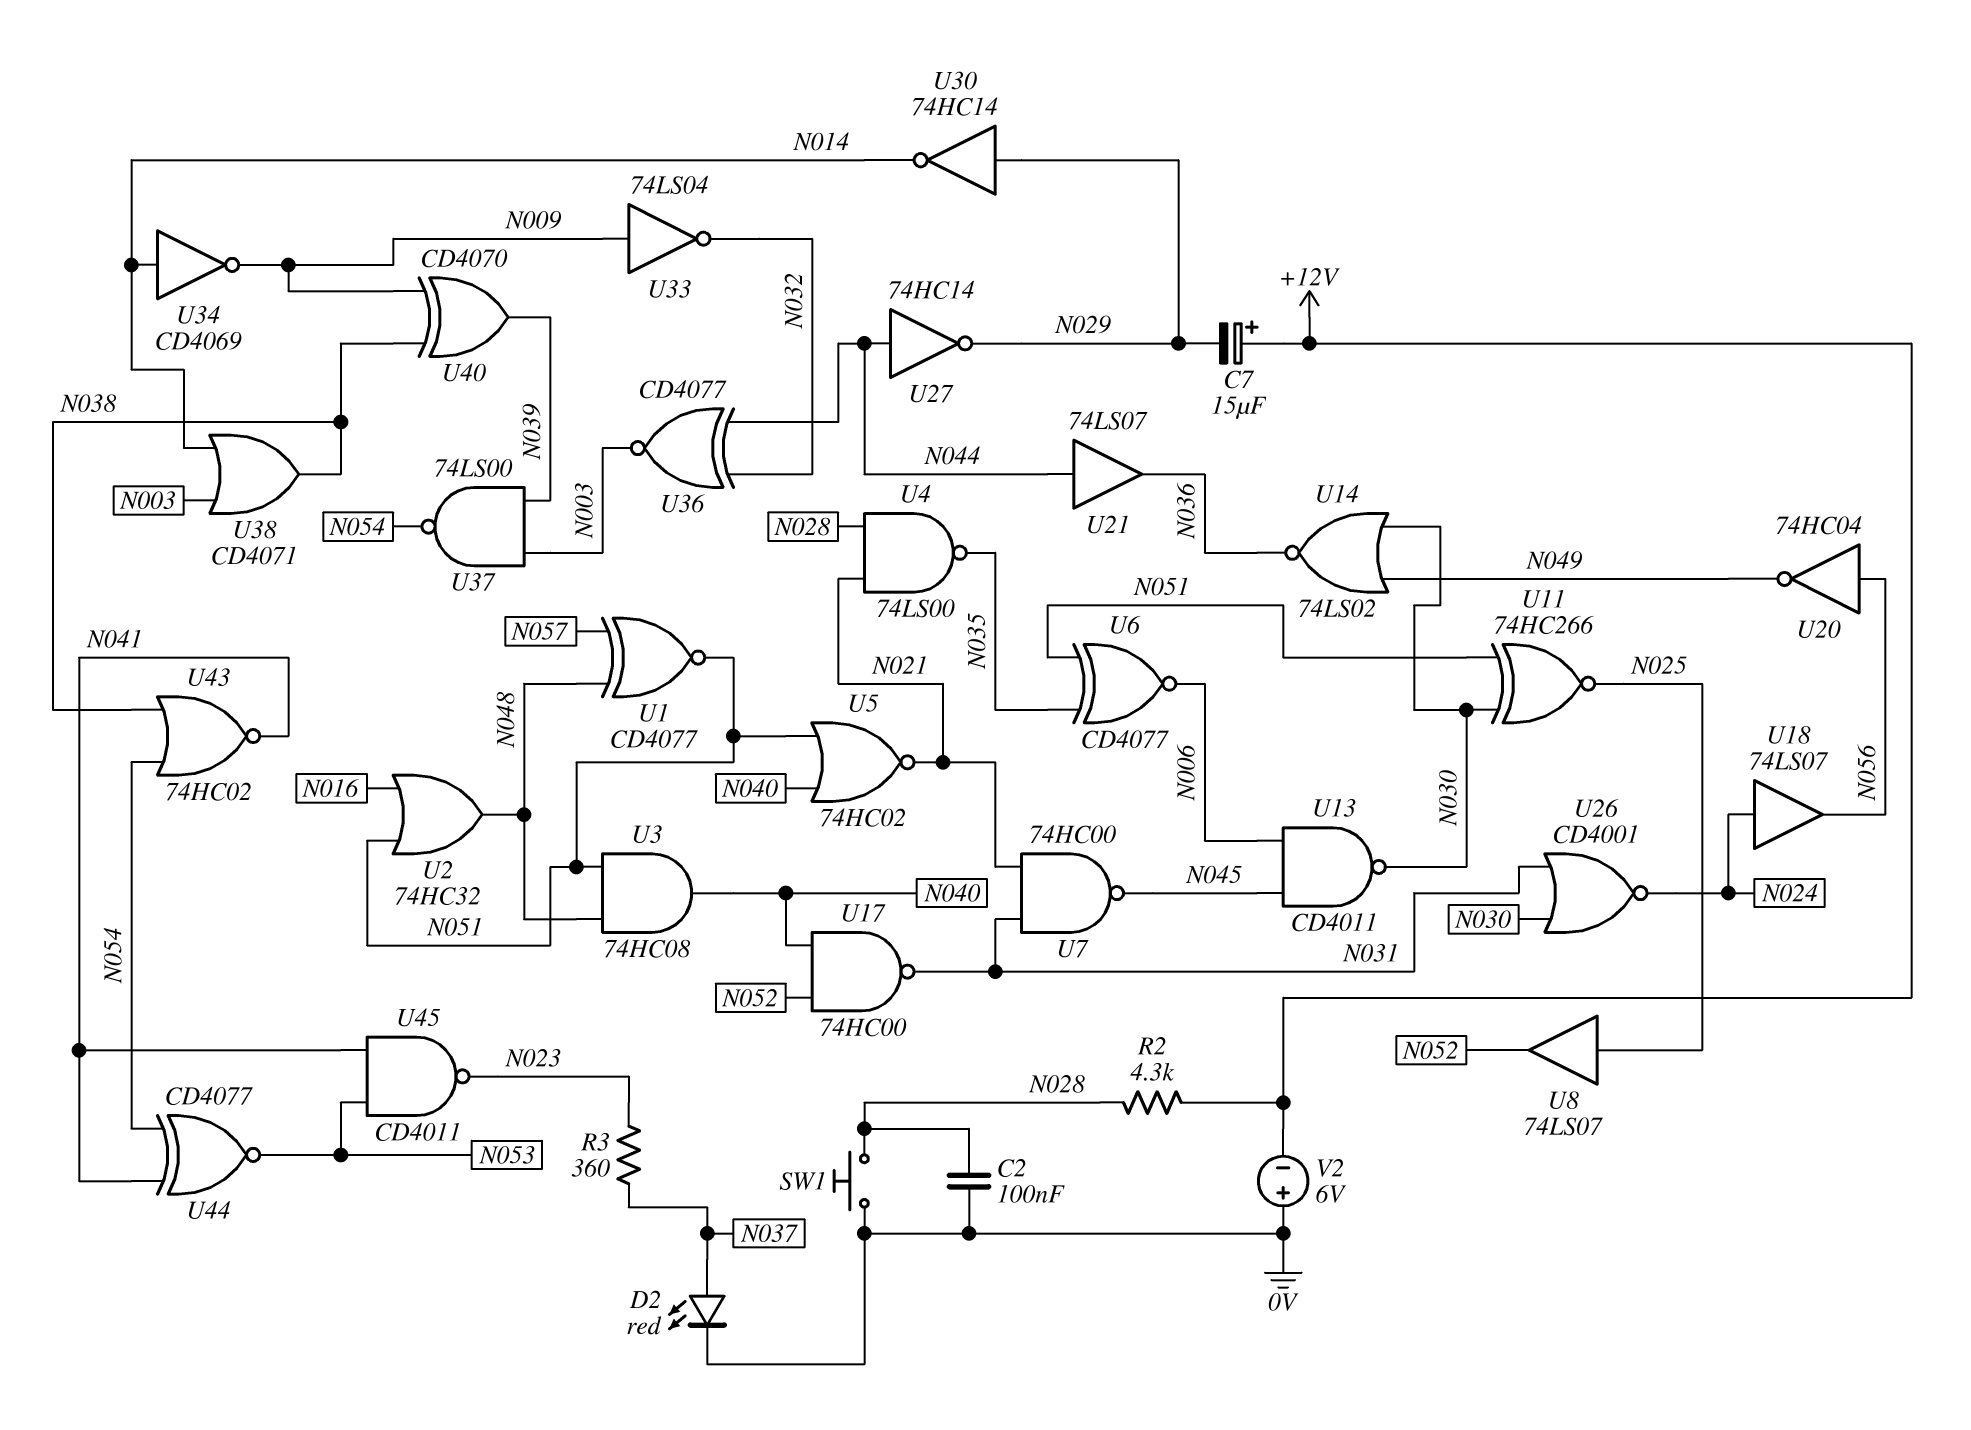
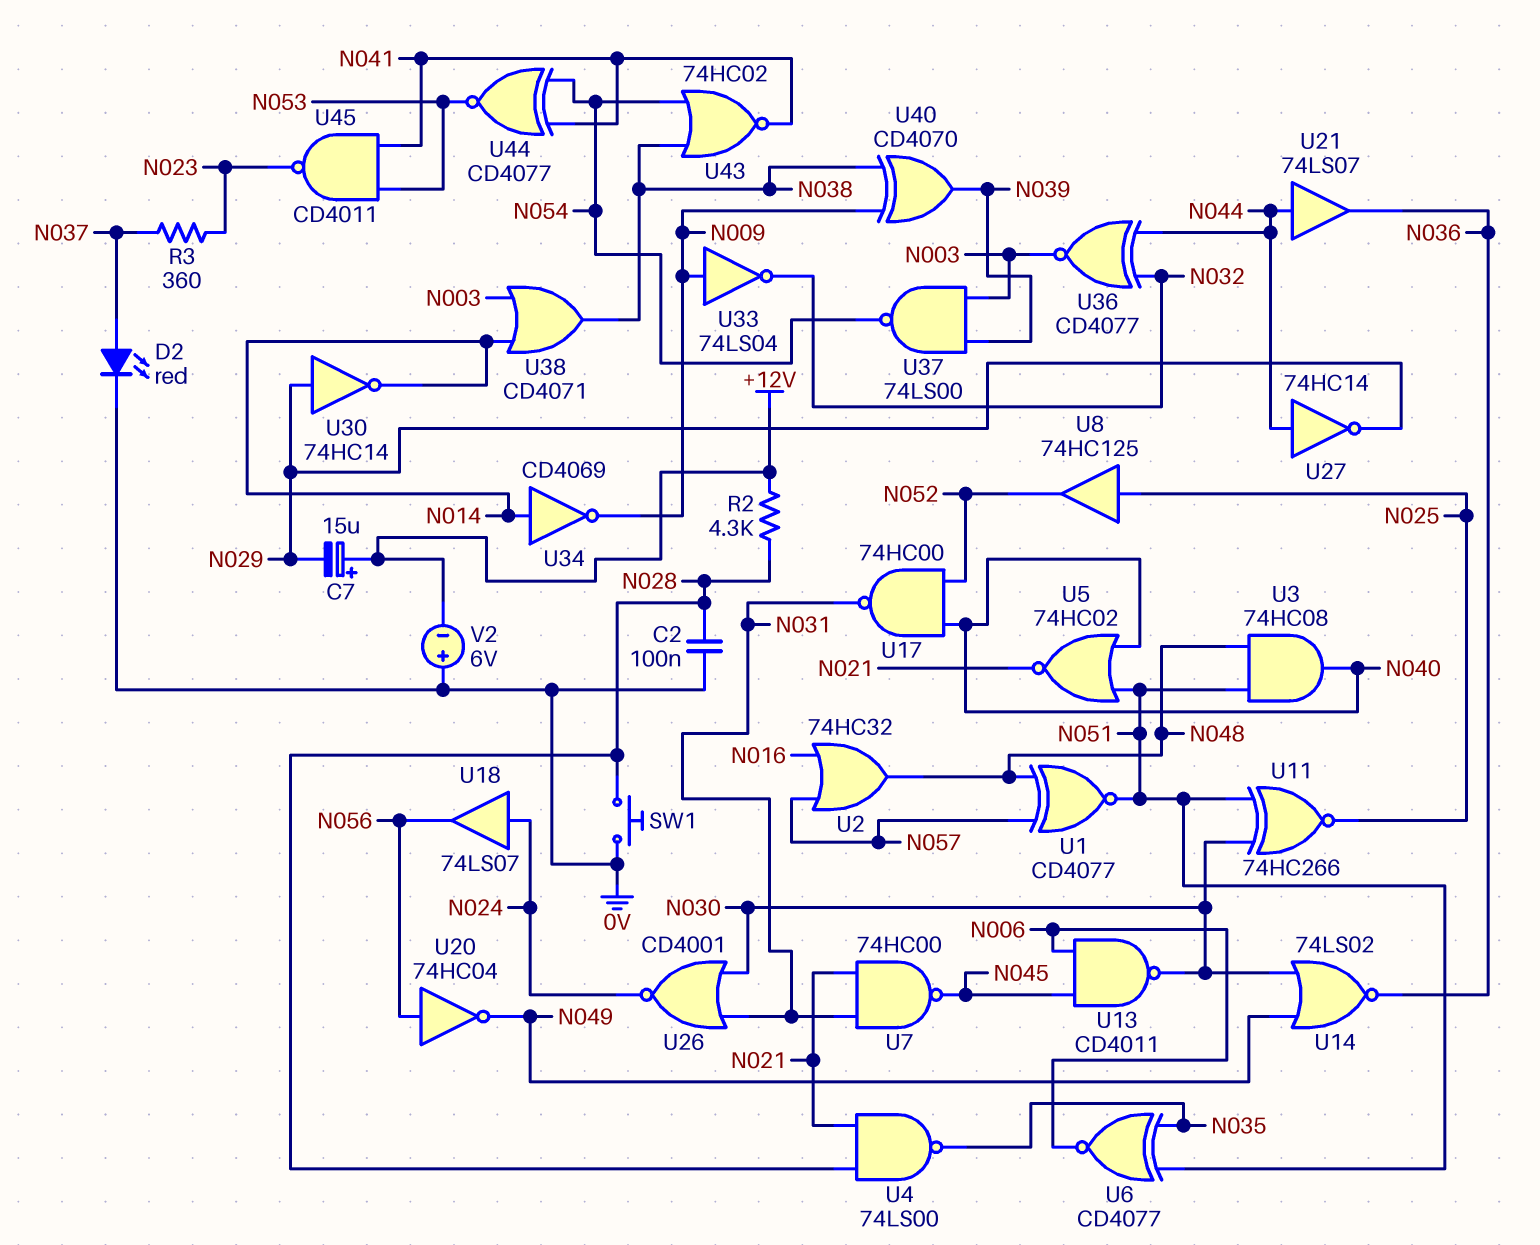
U2: OR 74HC32 (in N016, in N051, out N048) -> OR 74HC32 (in N016, in N057, out N048)
U8: buffer 74LS07 (in N025, out N052) -> buffer 74HC125 (in N025, out N052)

